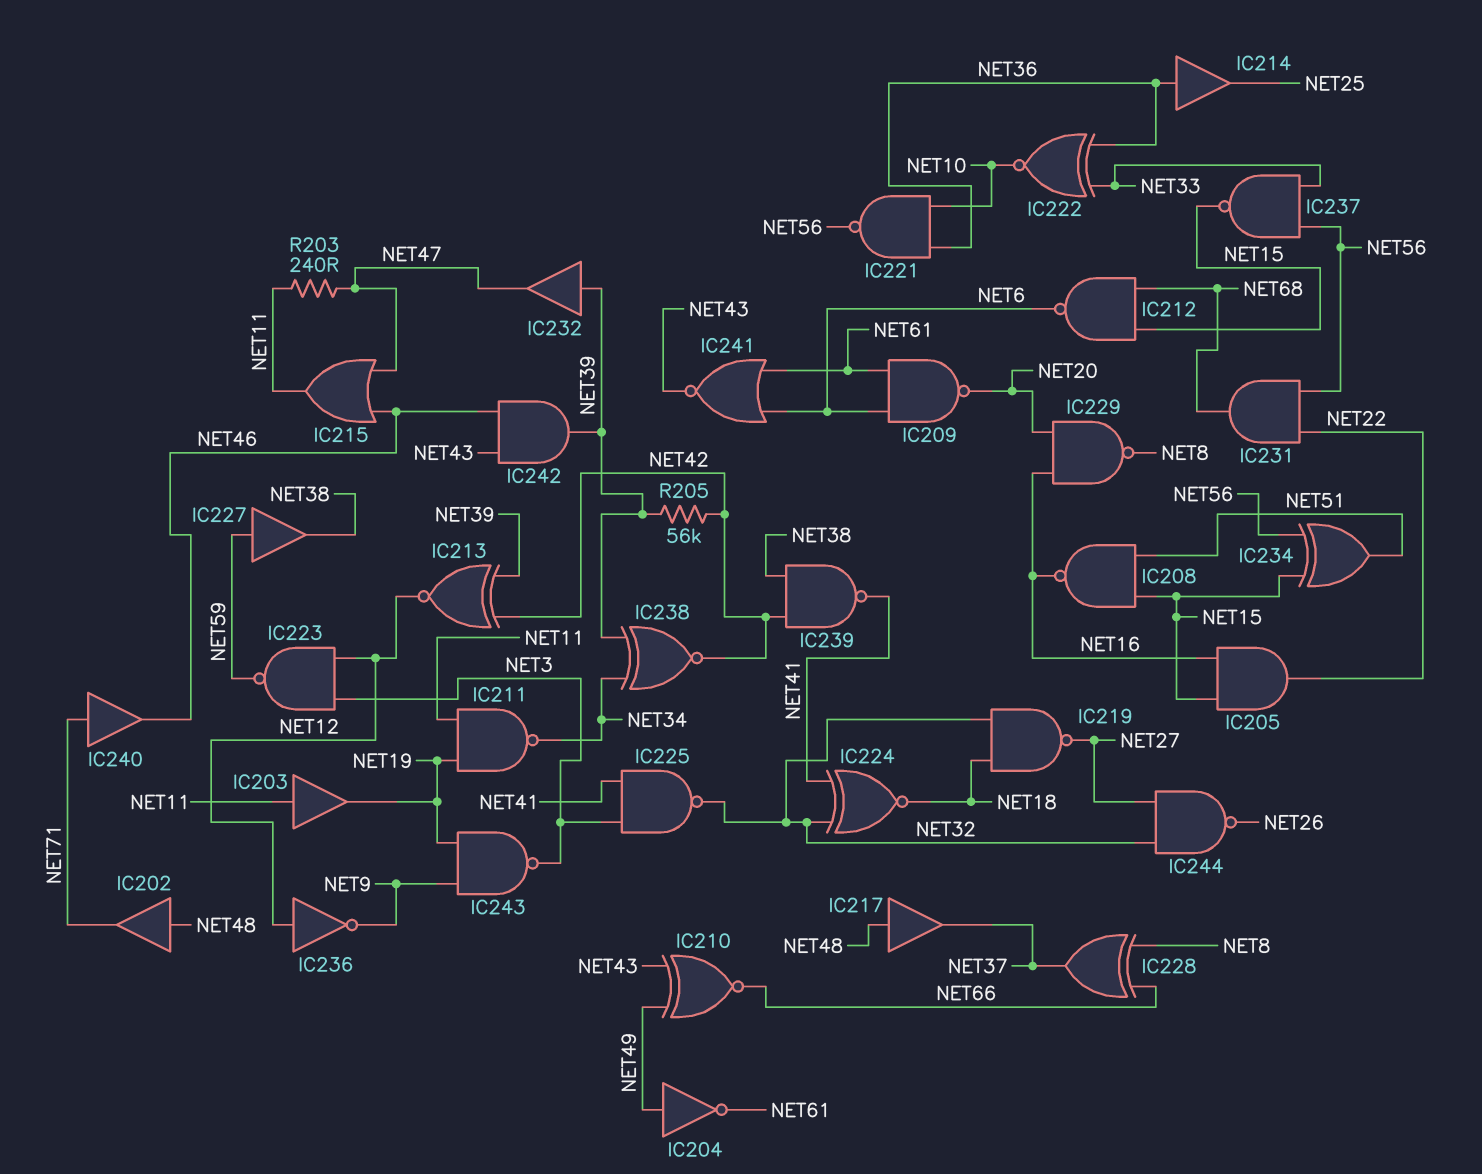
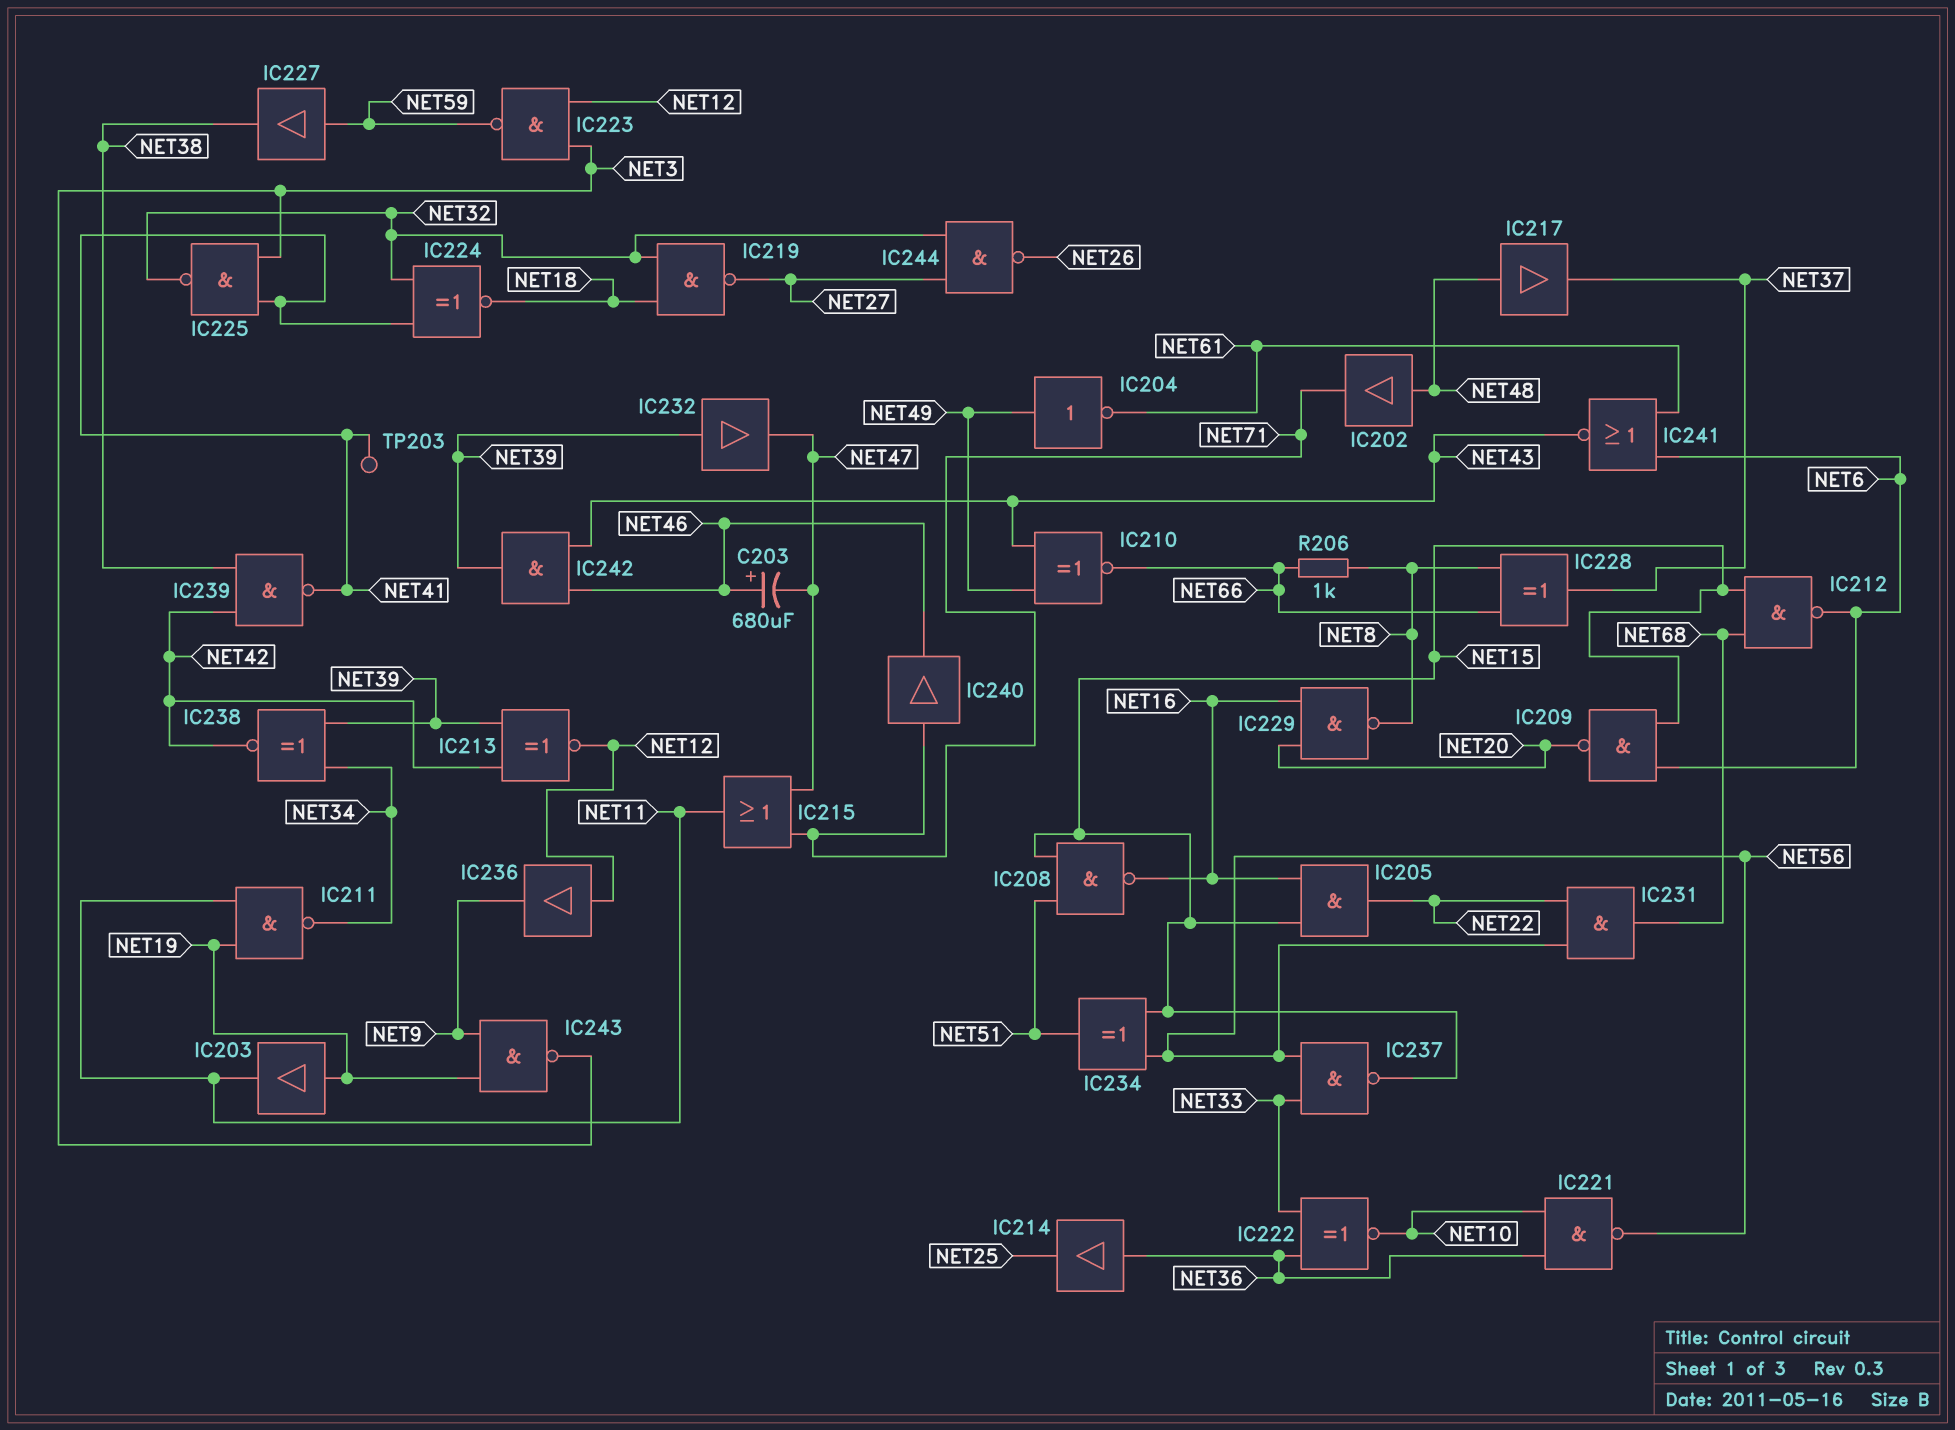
C203: none -> 680uF (plus NET46, minus NET47)
IC203: buffer (in NET11, out NET19) -> buffer (in NET19, out NET11)
IC209: NAND (in NET6, in NET61, out NET20) -> NAND (in NET6, in NET15, out NET20)
IC215: OR (in NET46, in NET47, out NET11) -> OR (in NET47, in NET71, out NET11)
IC236: NOT (in NET12, out NET9) -> buffer (in NET12, out NET9)
R203: 240 (NET11, NET47) -> none
R205: 56k (NET39, NET42) -> none
R206: none -> 1k (NET8, NET66)
TP203: none -> test point (NET41)

